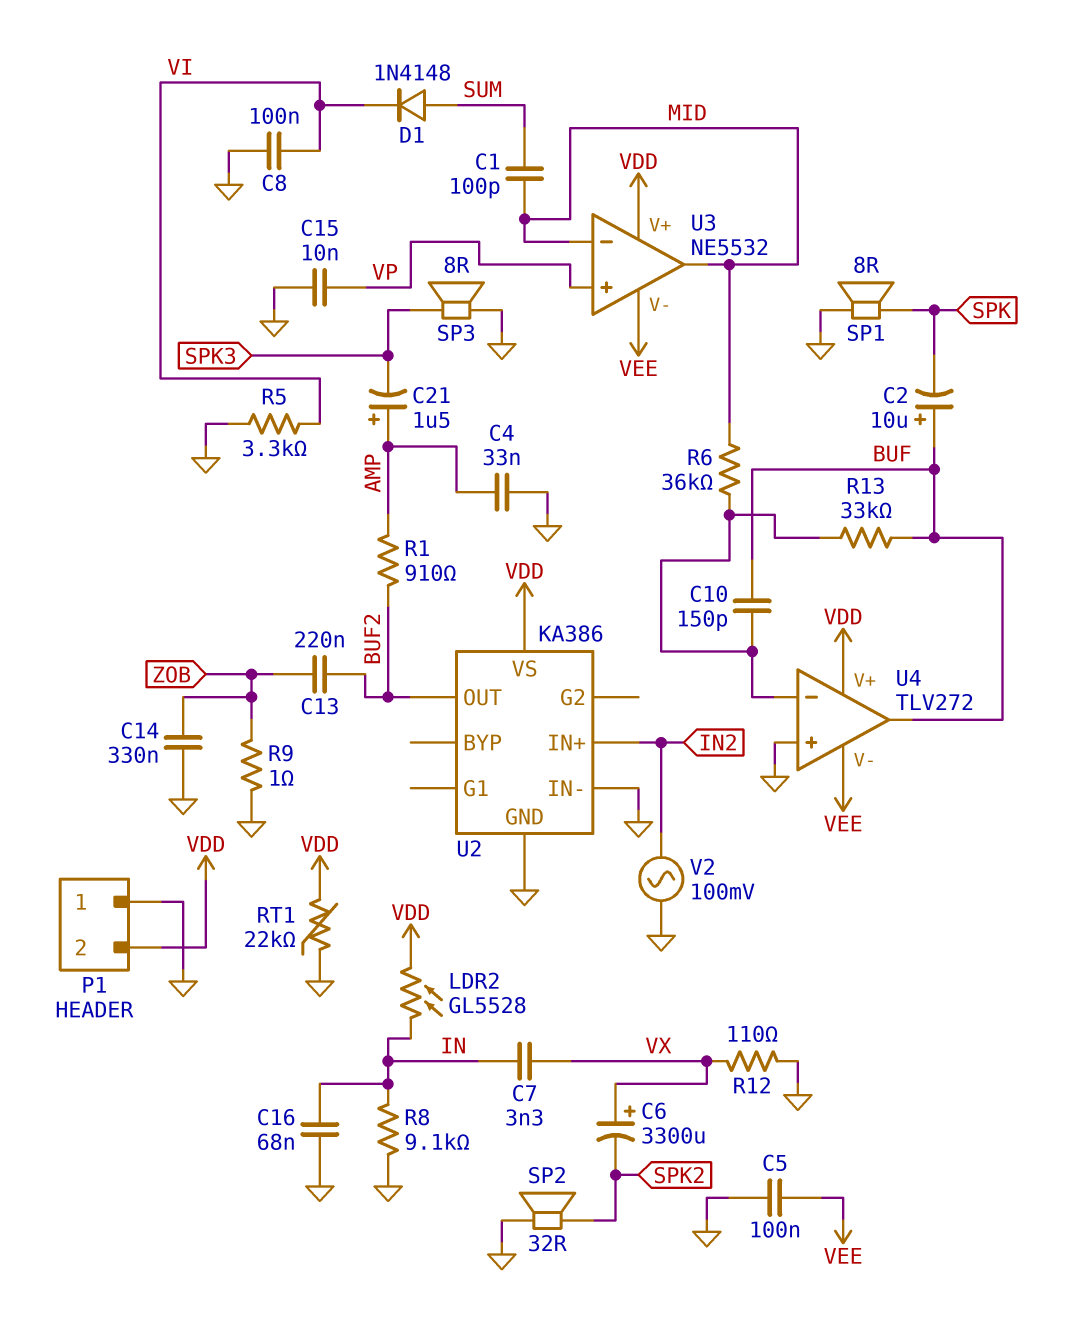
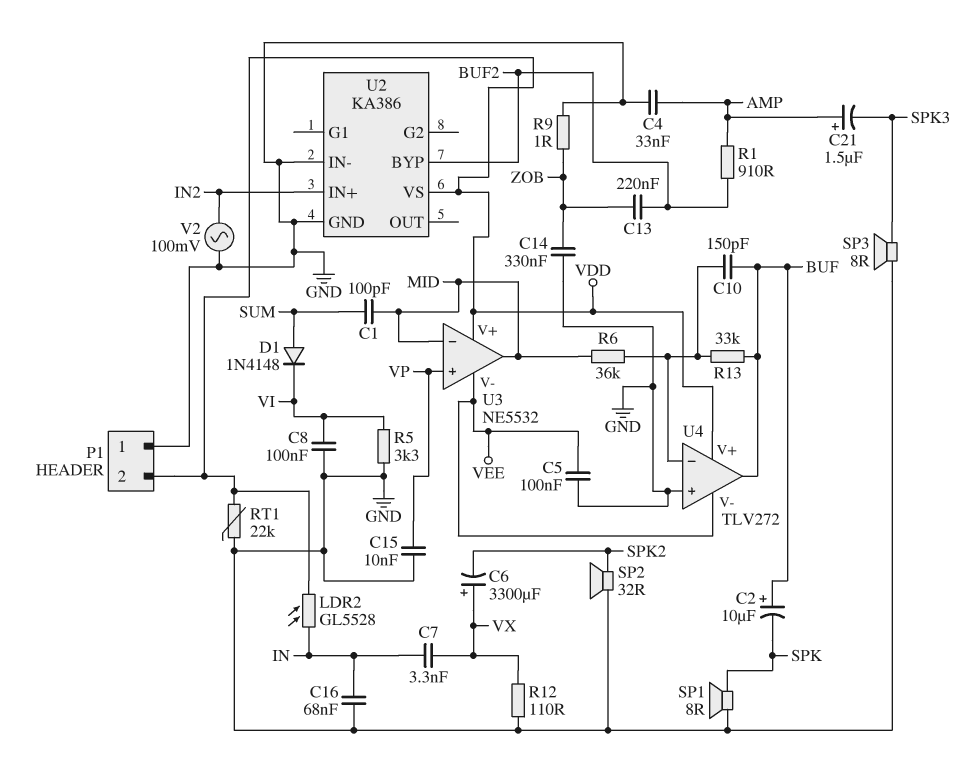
R8: 9.1k (GND, IN) -> none
U2 pin BYP: none -> BUF2
U2 pin OUT: BUF2 -> none

